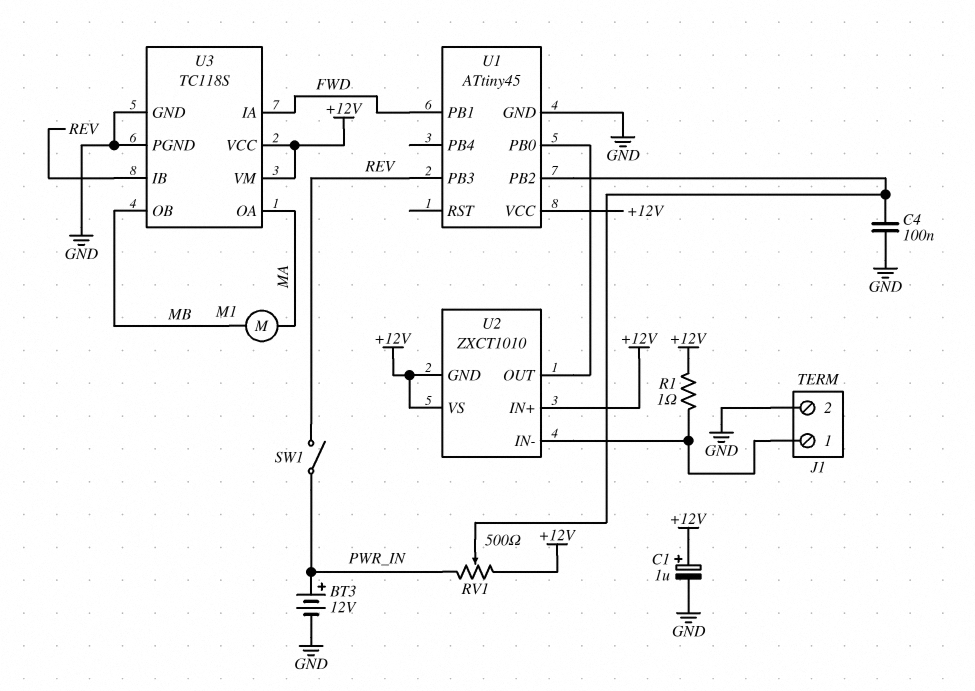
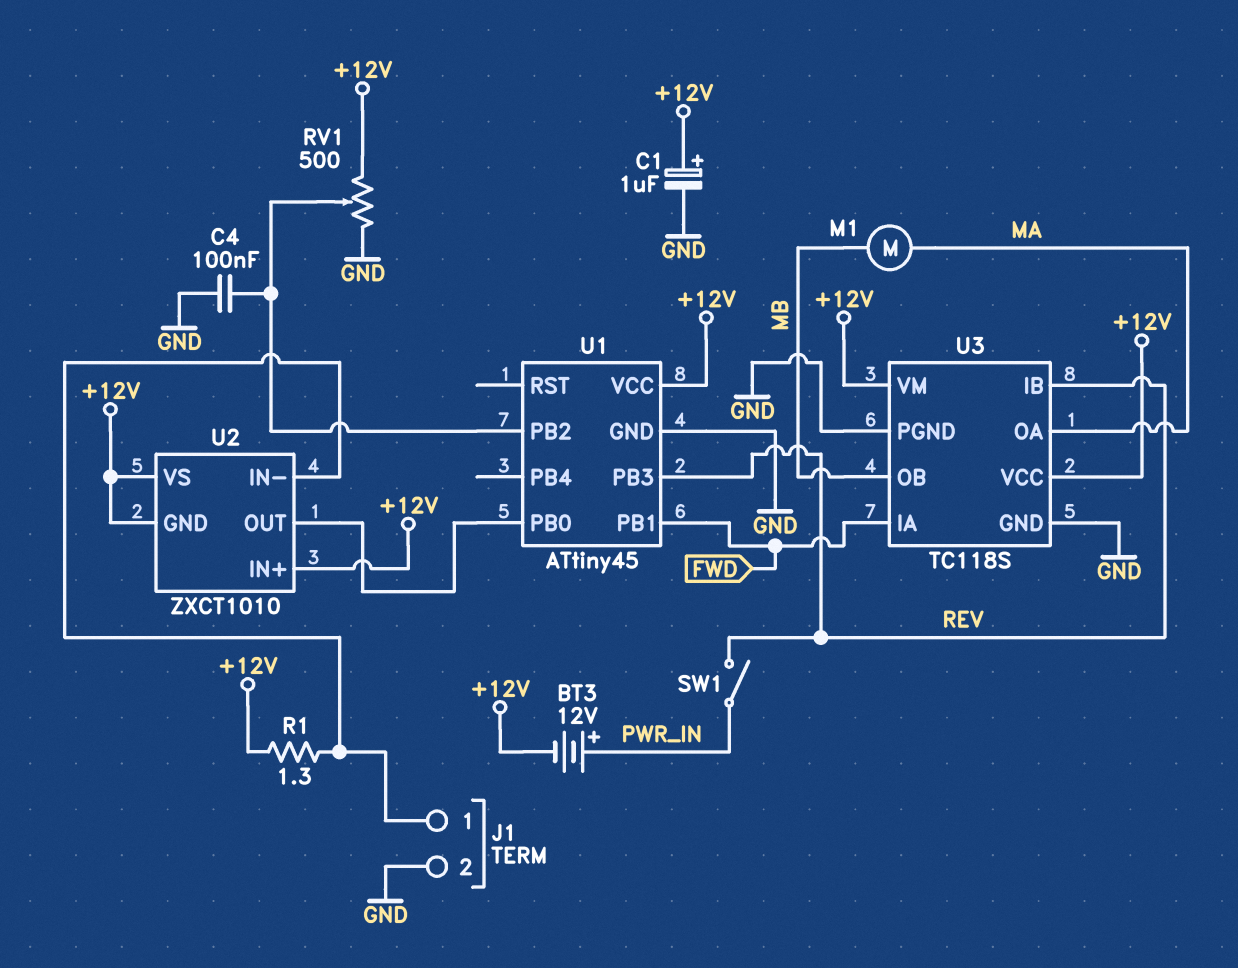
BT3: 12V (plus PWR_IN, minus GND) -> 12V (plus PWR_IN, minus +12V)
R1: 1 (+12V, J1/1) -> 1.3 (+12V, J1/1)
RV1: 500 (+12V, PWR_IN, wiper U1/PB2) -> 500 (+12V, GND, wiper U1/PB2)

